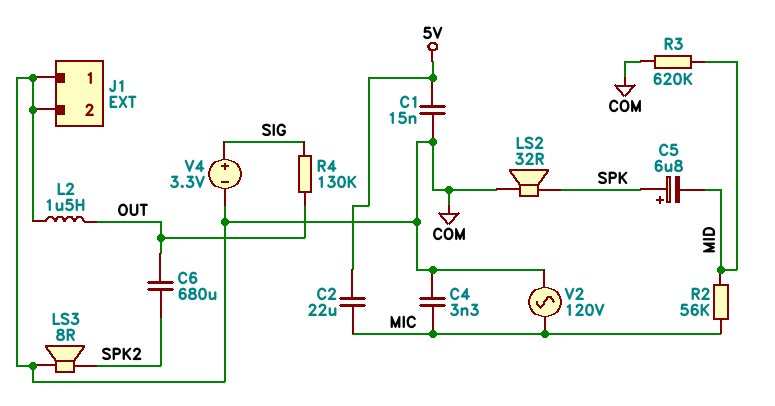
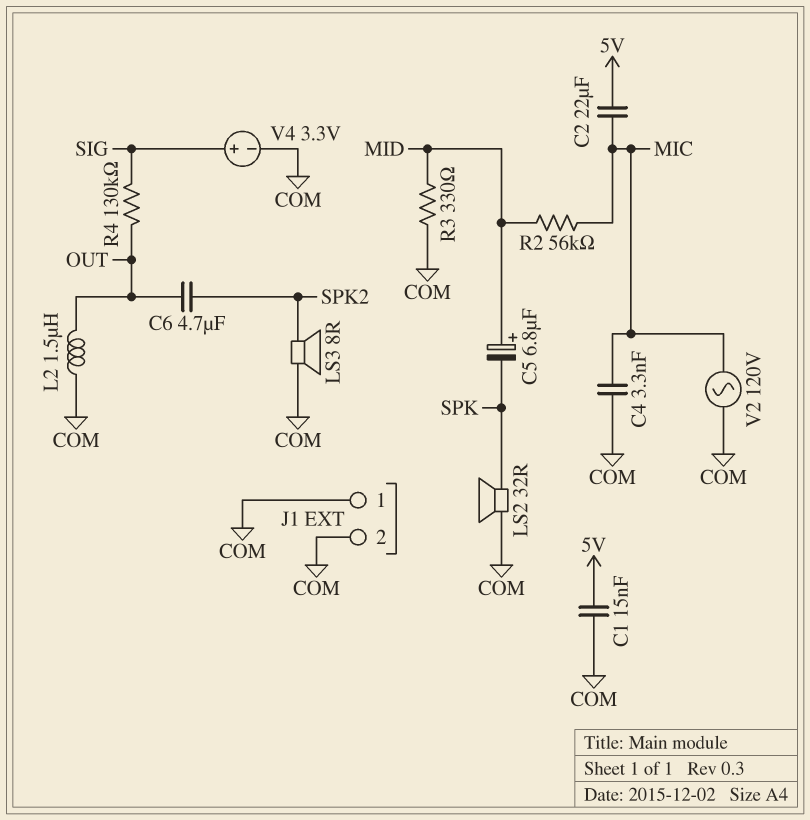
C5: 6.8uF (plus SPK, minus MID) -> 6.8uF (plus MID, minus SPK)
C6: 680uF (OUT, SPK2) -> 4.7uF (OUT, SPK2)
R3: 620k (COM, MID) -> 330 (COM, MID)

